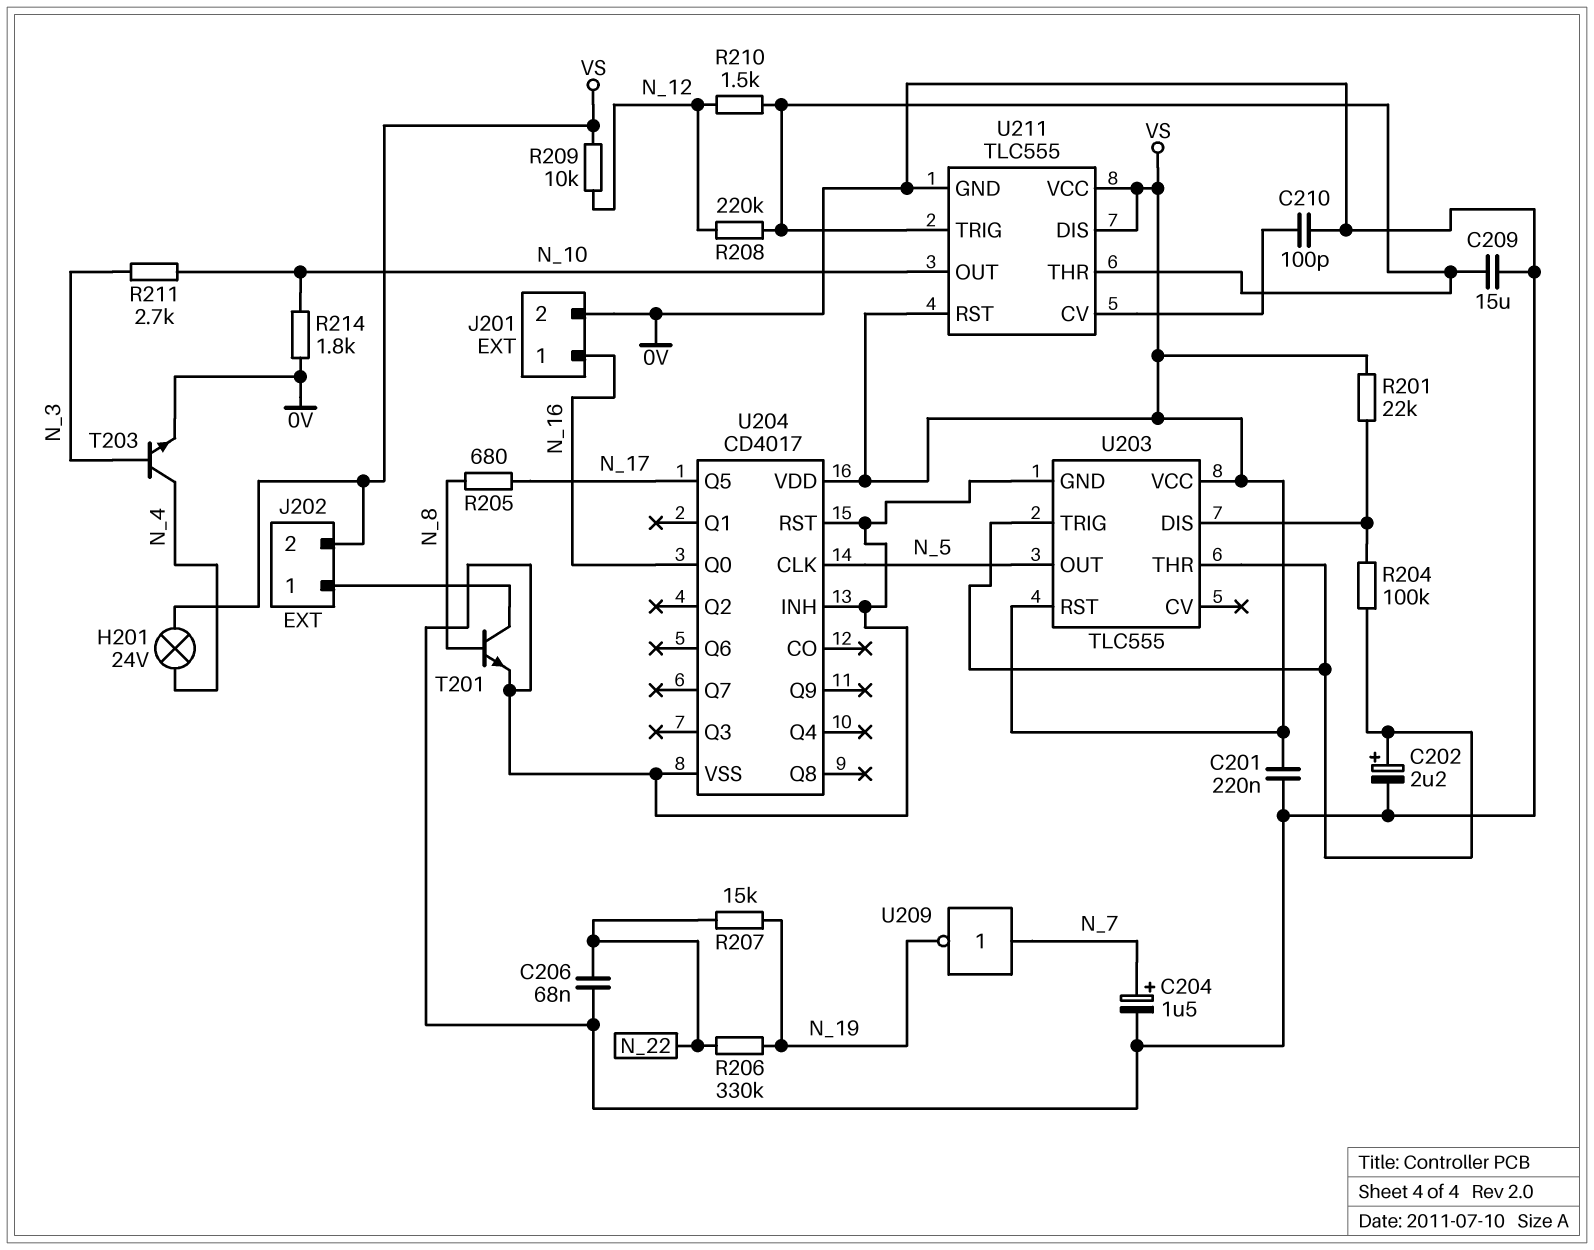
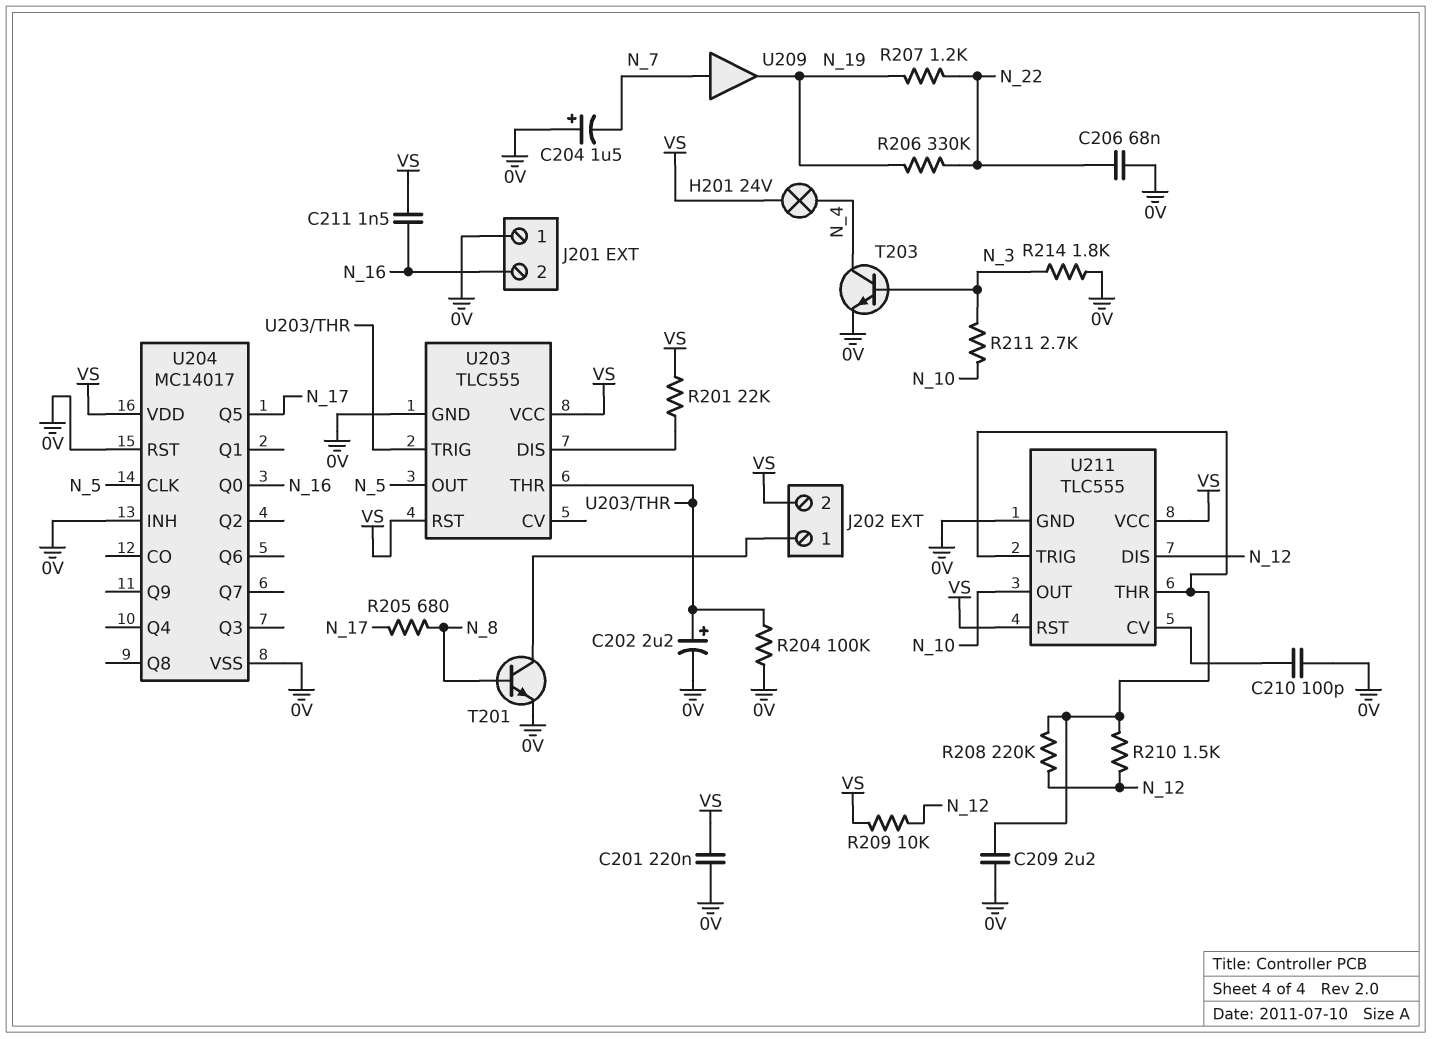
C204: 1.5uF (plus N_7, minus 0V) -> 1.5uF (plus 0V, minus N_7)
C209: 15uF (0V, U211/THR) -> 2.2uF (0V, U211/THR)
C211: none -> 1.5nF (N_16, VS)
J201 pin 1: N_16 -> 0V
J201 pin 2: 0V -> N_16
R204: 100k (U203/DIS, U203/THR) -> 100k (0V, U203/THR)
R207: 15k (N_19, N_22) -> 1.2k (N_19, N_22)
R214: 1.8k (0V, N_10) -> 1.8k (0V, N_3)
U204: CD4017 -> MC14017
U209: NOT (in N_7, out N_19) -> buffer (in N_7, out N_19)
U211 pin DIS: VS -> N_12

